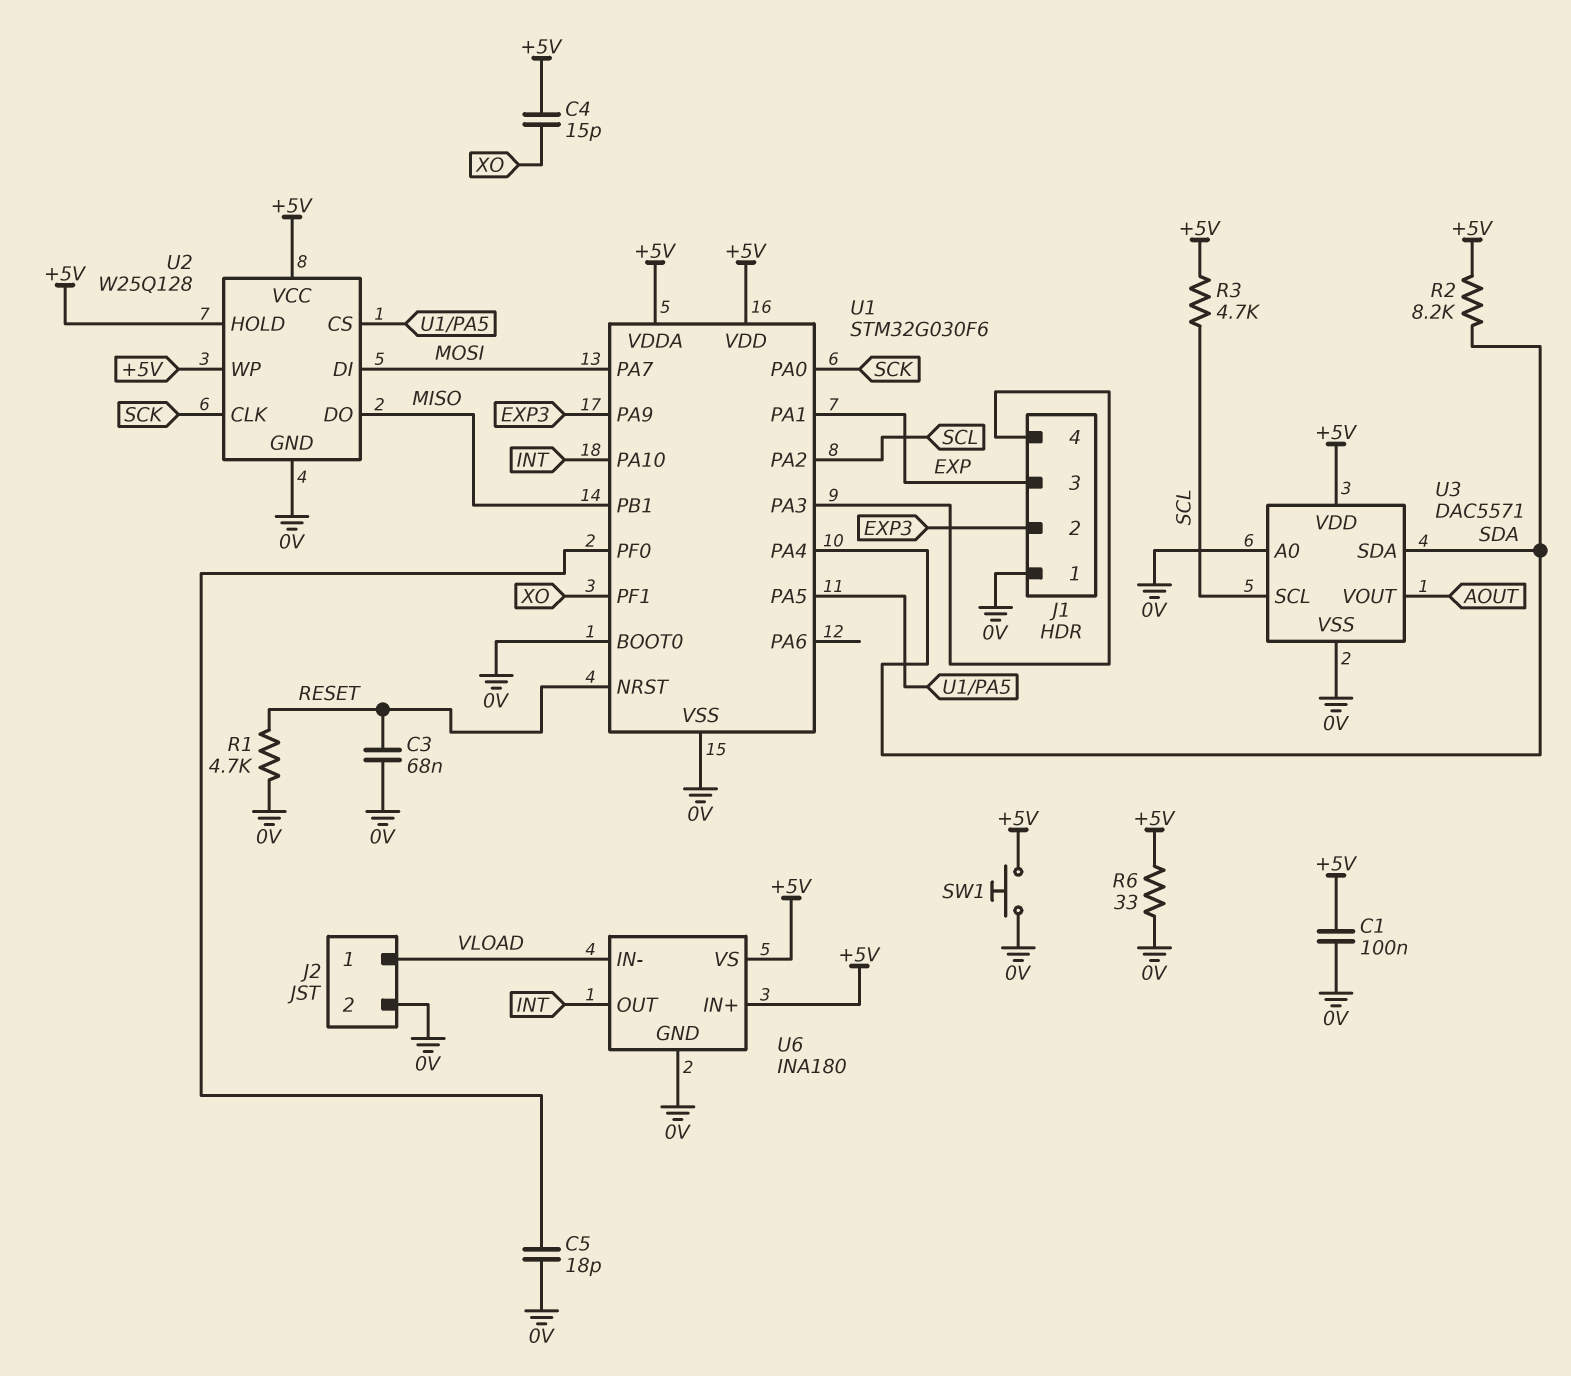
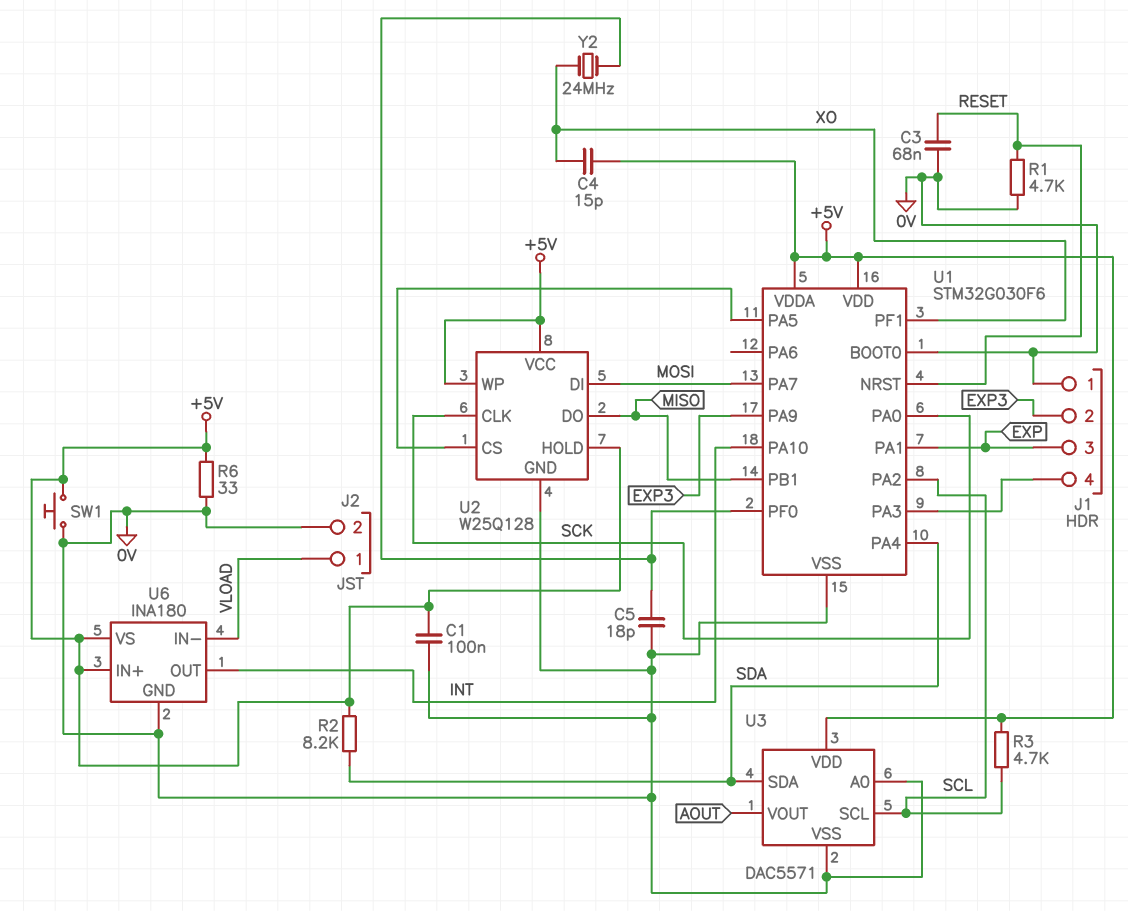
Y2: none -> 24MHz (U1/PF0, XO)

